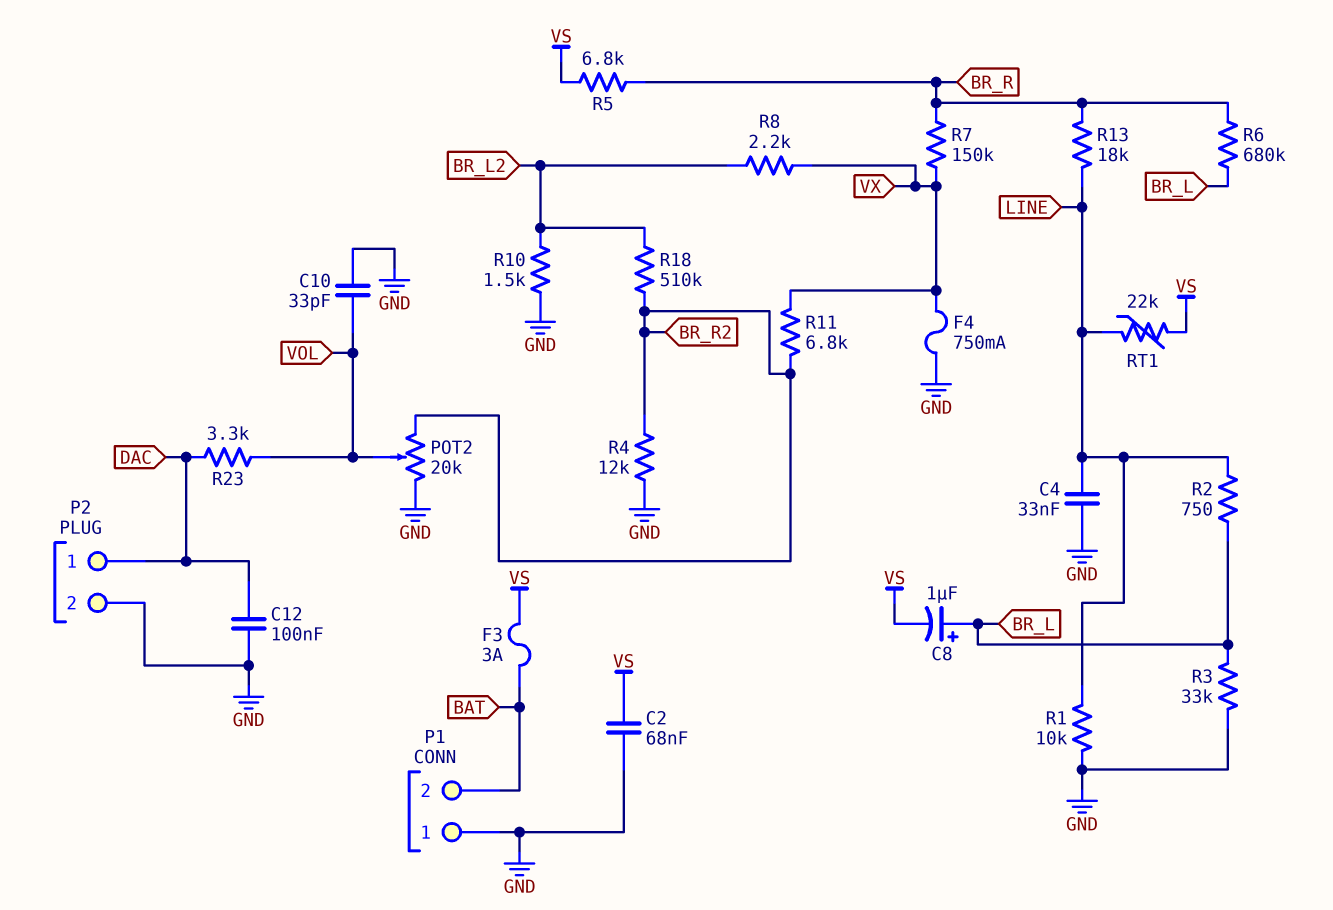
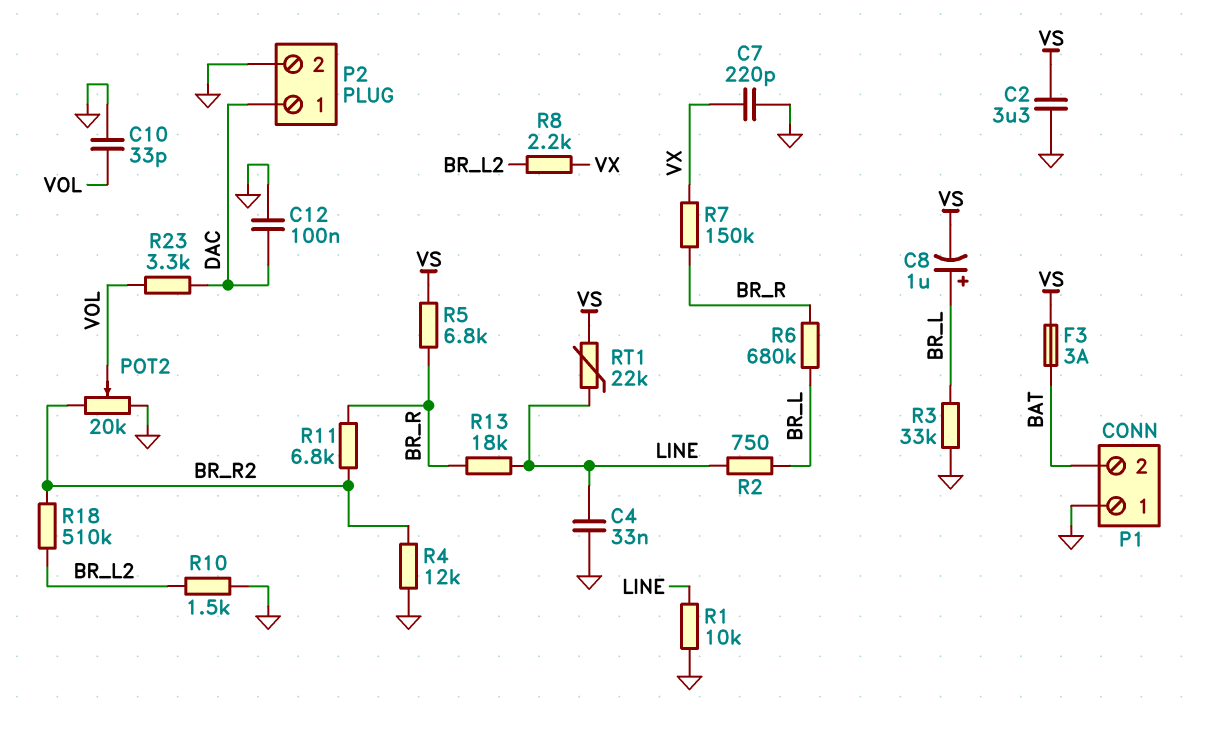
C2: 68nF (GND, VS) -> 3.3uF (GND, VS)
C7: none -> 220pF (GND, VX)
F4: 750mA (GND, VX) -> none
R11: 6.8k (BR_R2, VX) -> 6.8k (BR_R, BR_R2)

